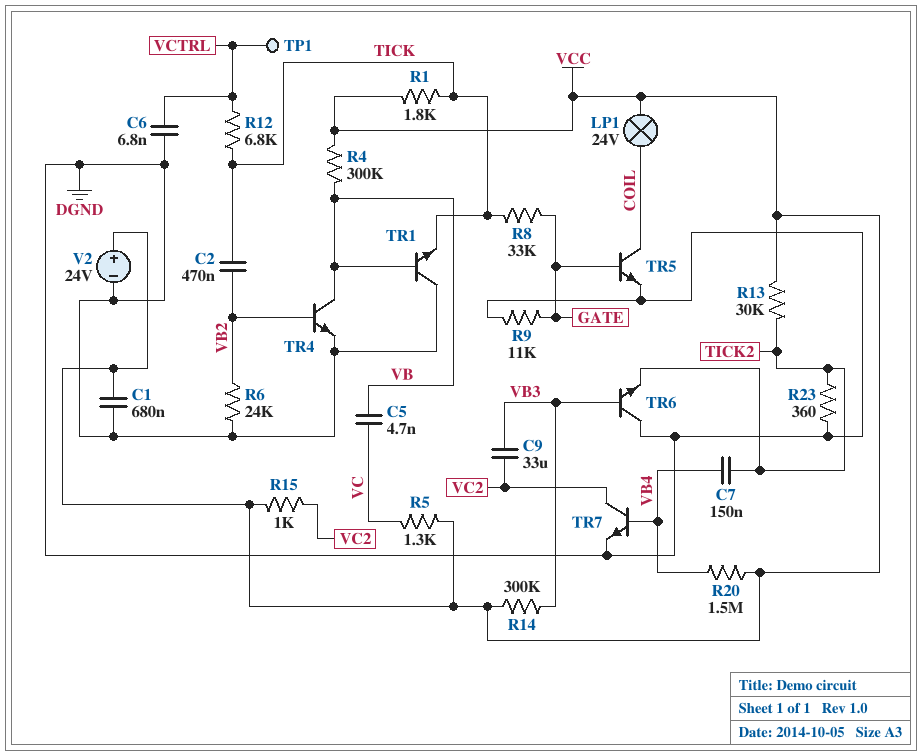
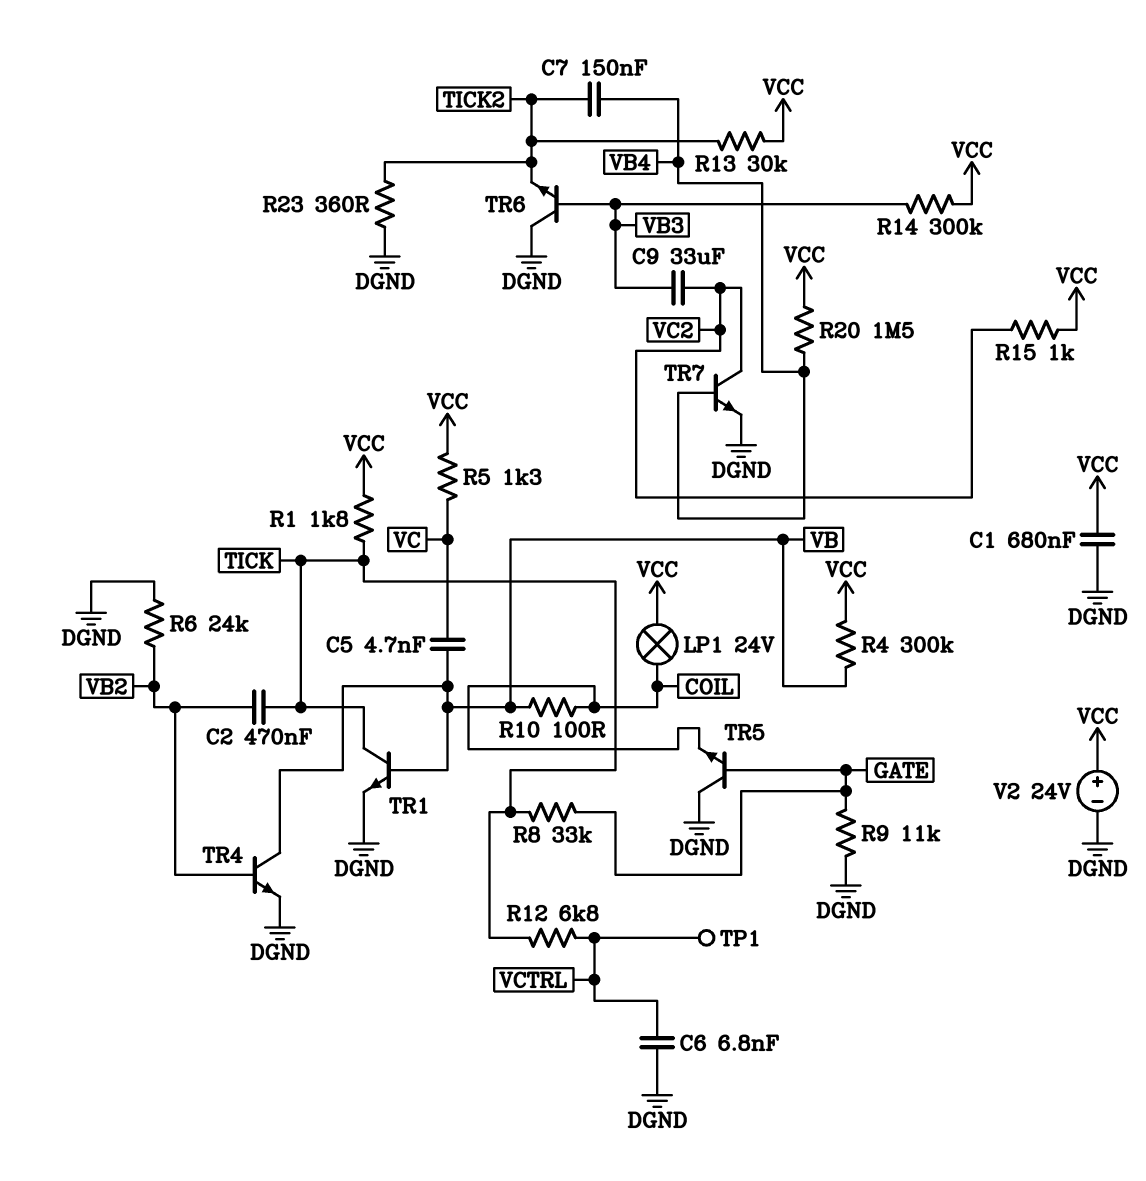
R10: none -> 100 (COIL, VB)
TR1: NPN (B VB, C DGND, E TICK) -> NPN (B VB, C TICK, E DGND)
TR5: NPN (B GATE, C COIL, E DGND) -> NPN (B GATE, C DGND, E COIL)

